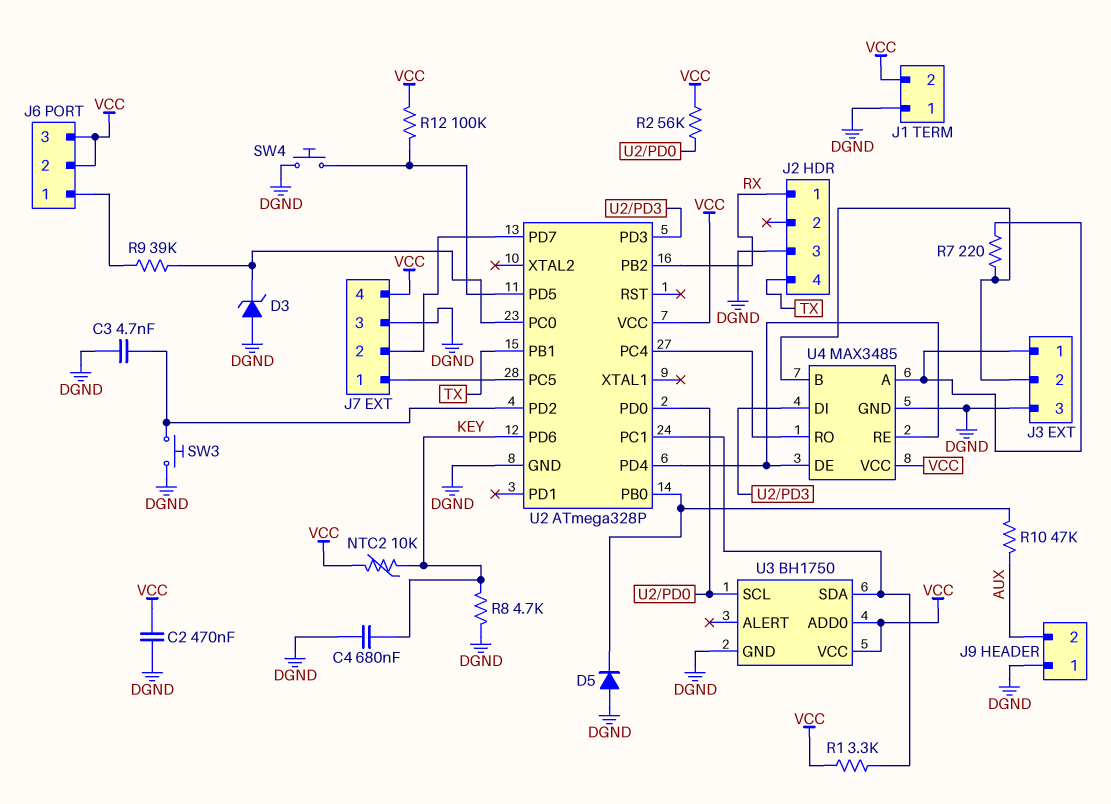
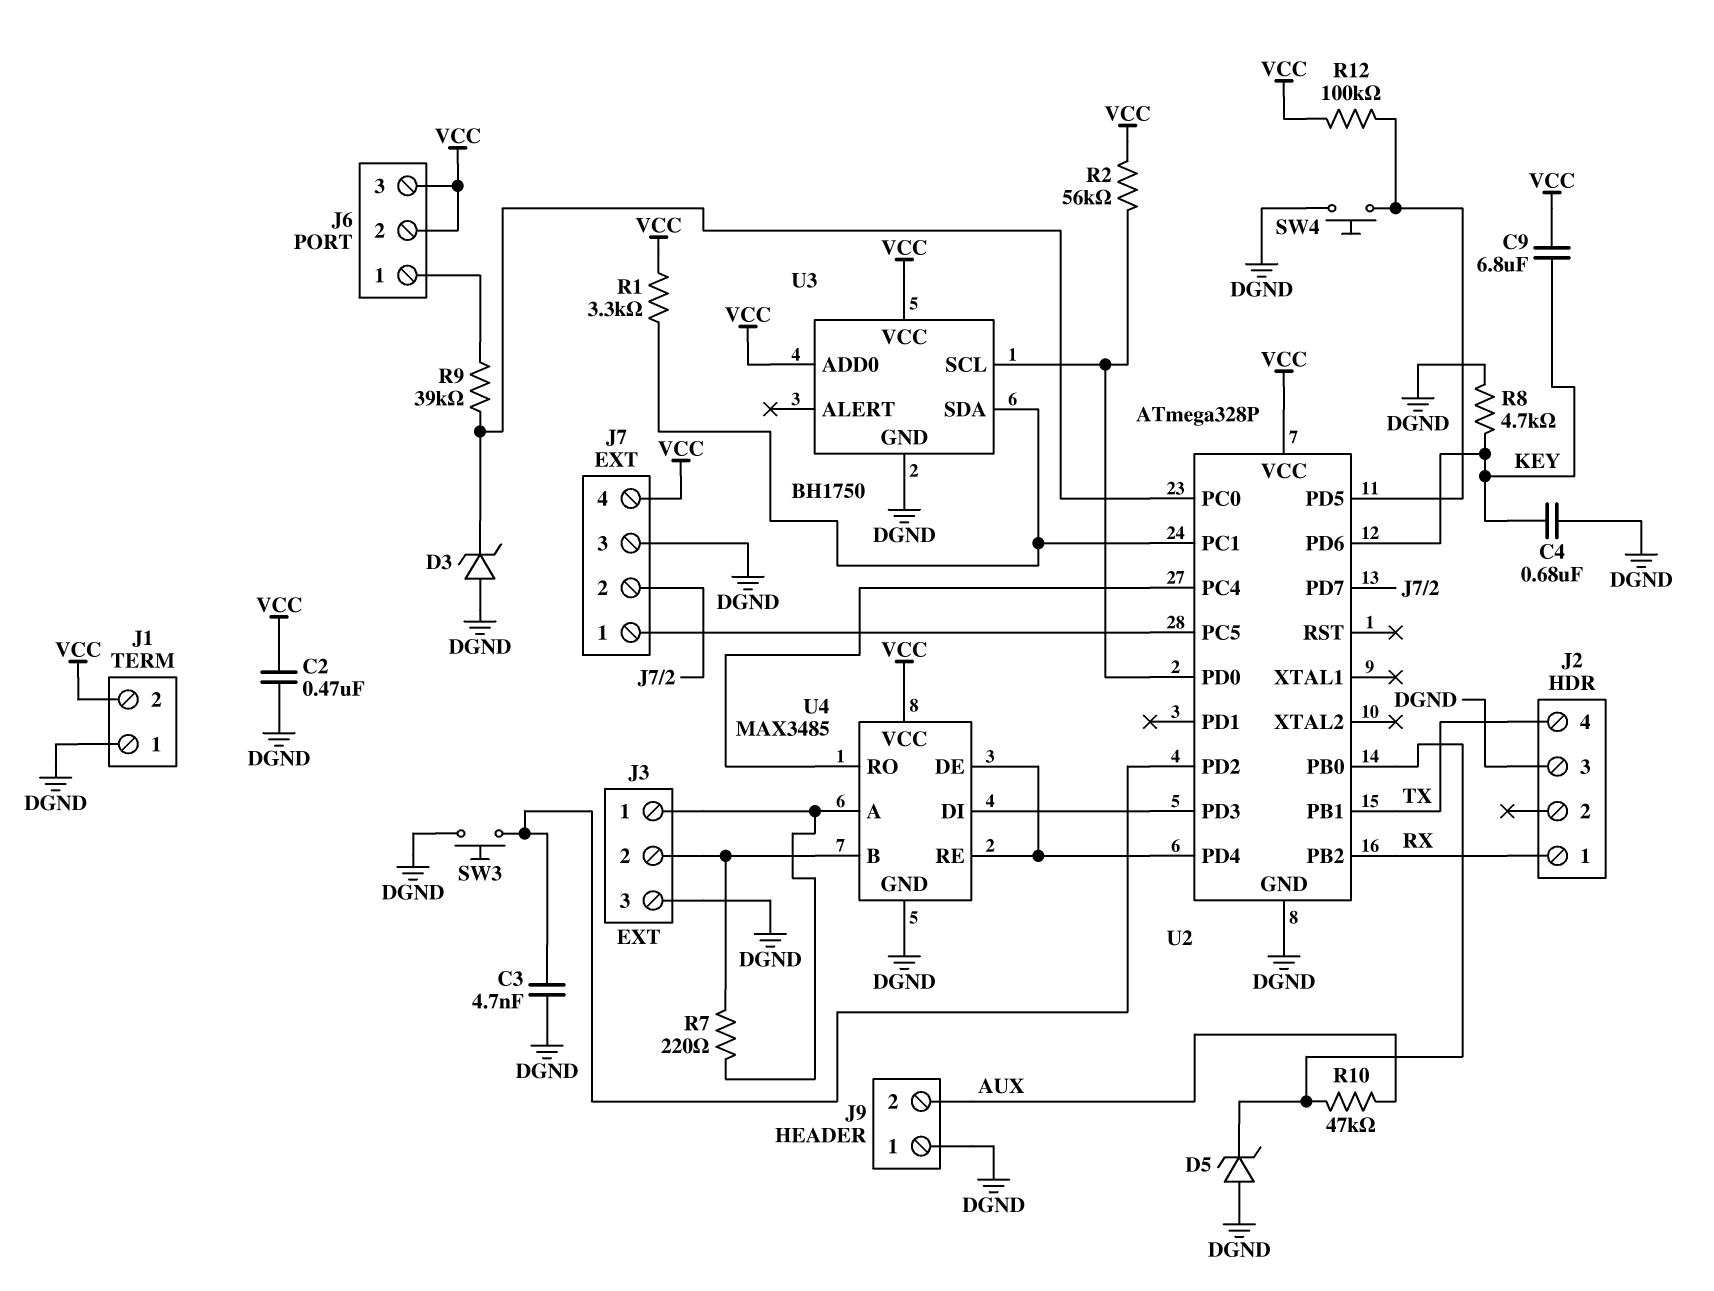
C9: none -> 6.8uF (KEY, VCC)
D5: diode (A DGND, K U2/PB0) -> zener (A DGND, K U2/PB0)
NTC2: 10k (KEY, VCC) -> none

